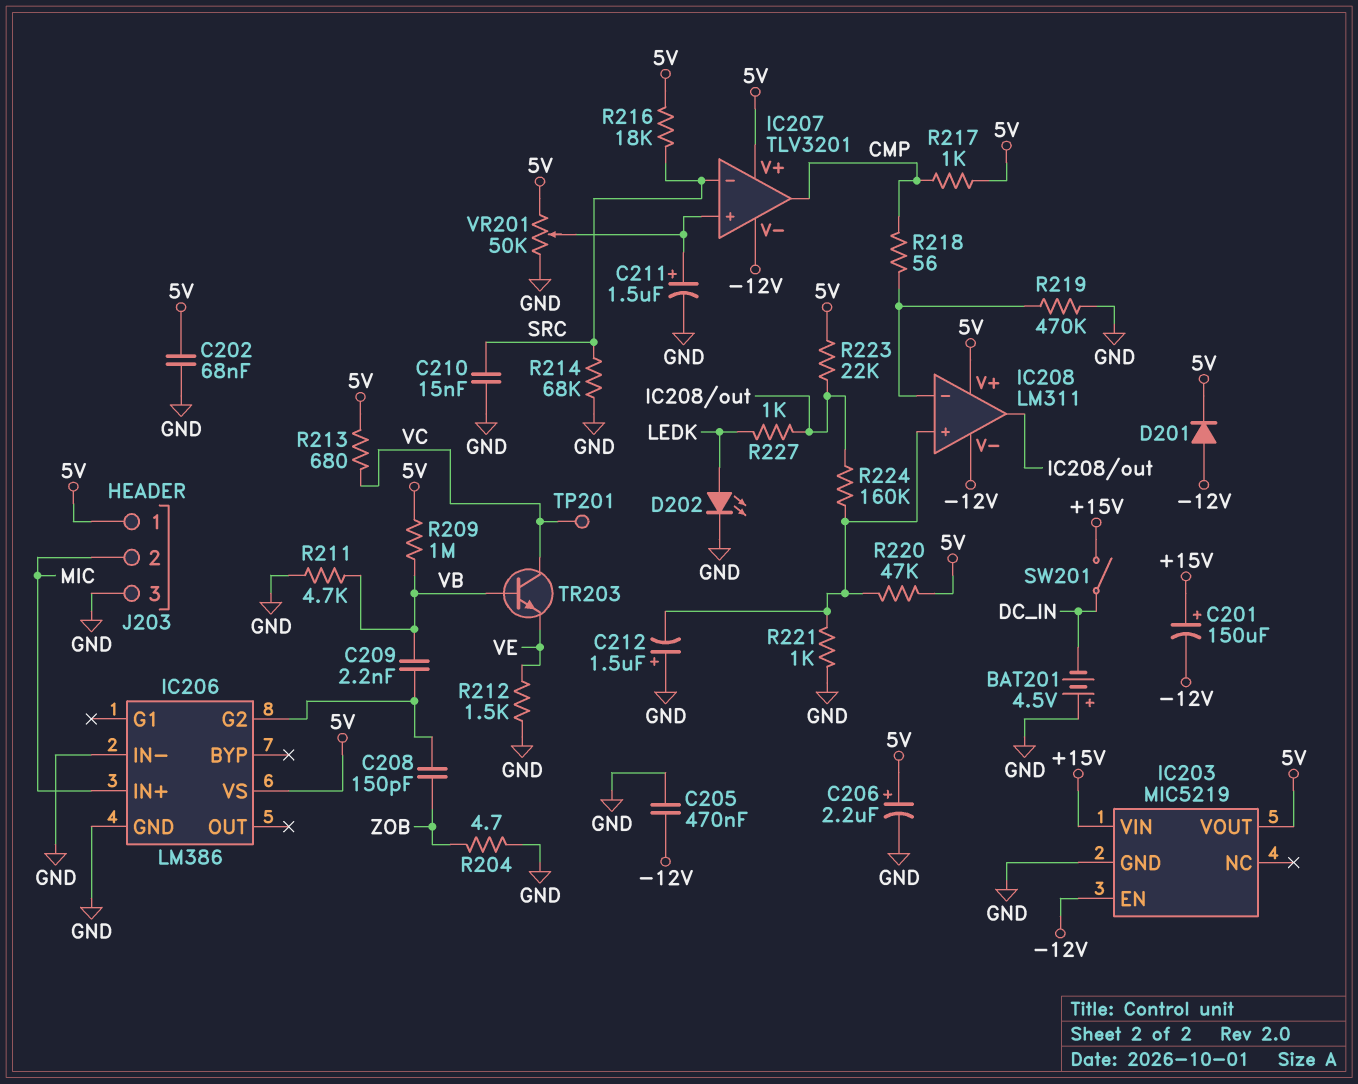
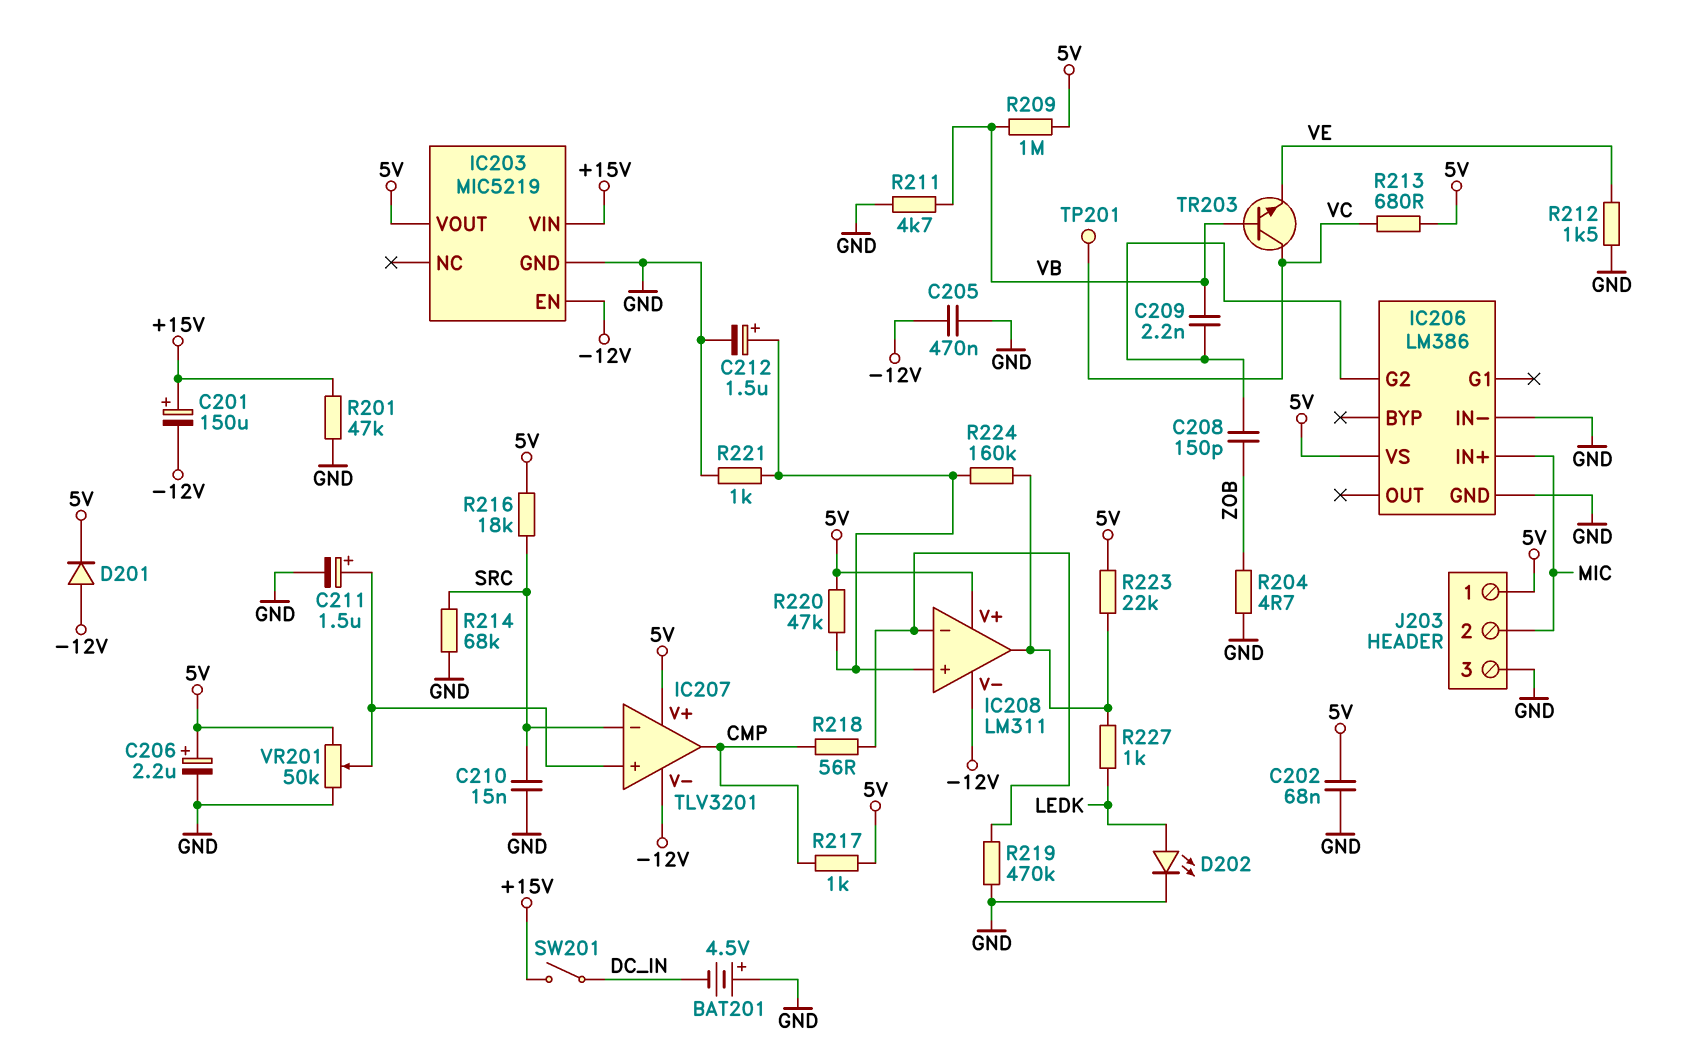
C212: 1.5uF (plus GND, minus IC208/in+) -> 1.5uF (plus IC208/in+, minus GND)
R201: none -> 47k (+15V, GND)

